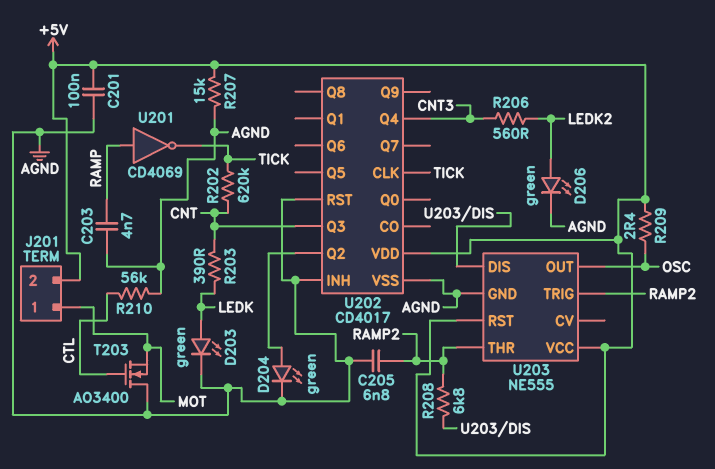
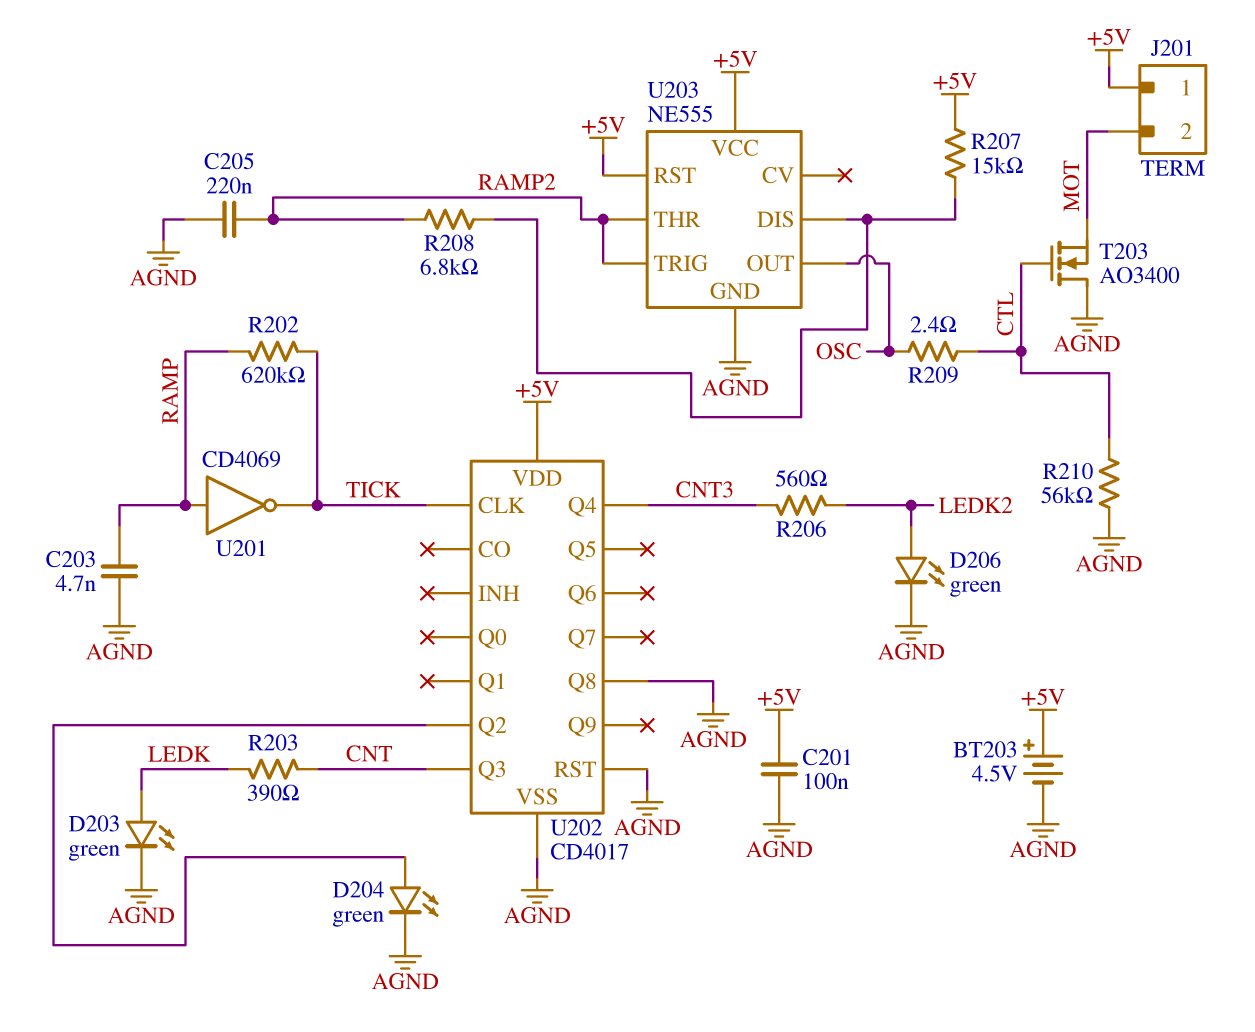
BT203: none -> 4.5V (plus +5V, minus AGND)
C205: 6.8nF (AGND, RAMP2) -> 220nF (AGND, RAMP2)
J201 pin 1: MOT -> +5V
J201 pin 2: +5V -> MOT
R202: 620k (CNT, TICK) -> 620k (RAMP, TICK)
R207: 15k (+5V, AGND) -> 15k (+5V, U203/DIS)
R209: 2.4 (+5V, OSC) -> 2.4 (CTL, OSC)
U202 pin INH: AGND -> none
U202 pin Q8: none -> AGND

